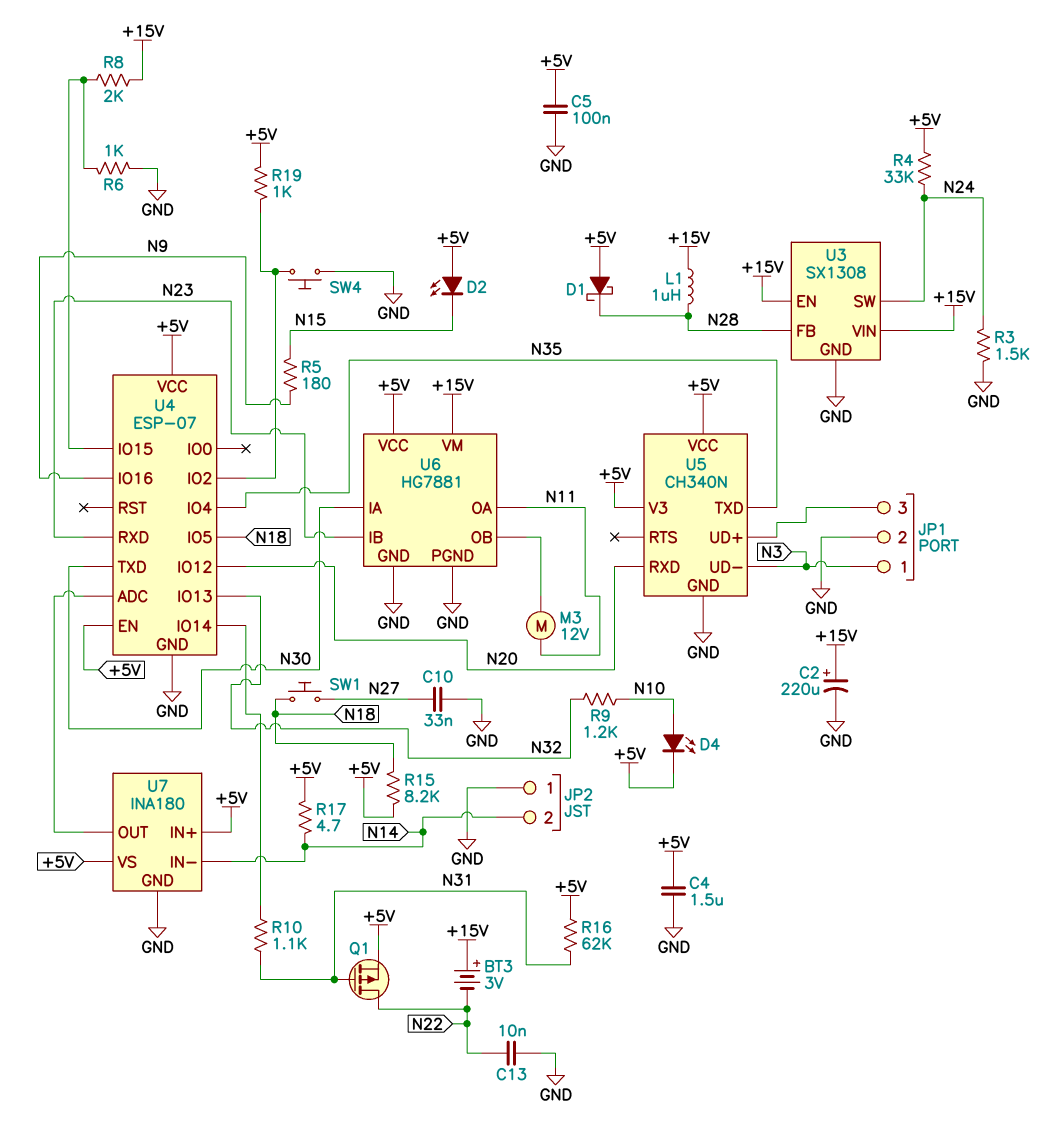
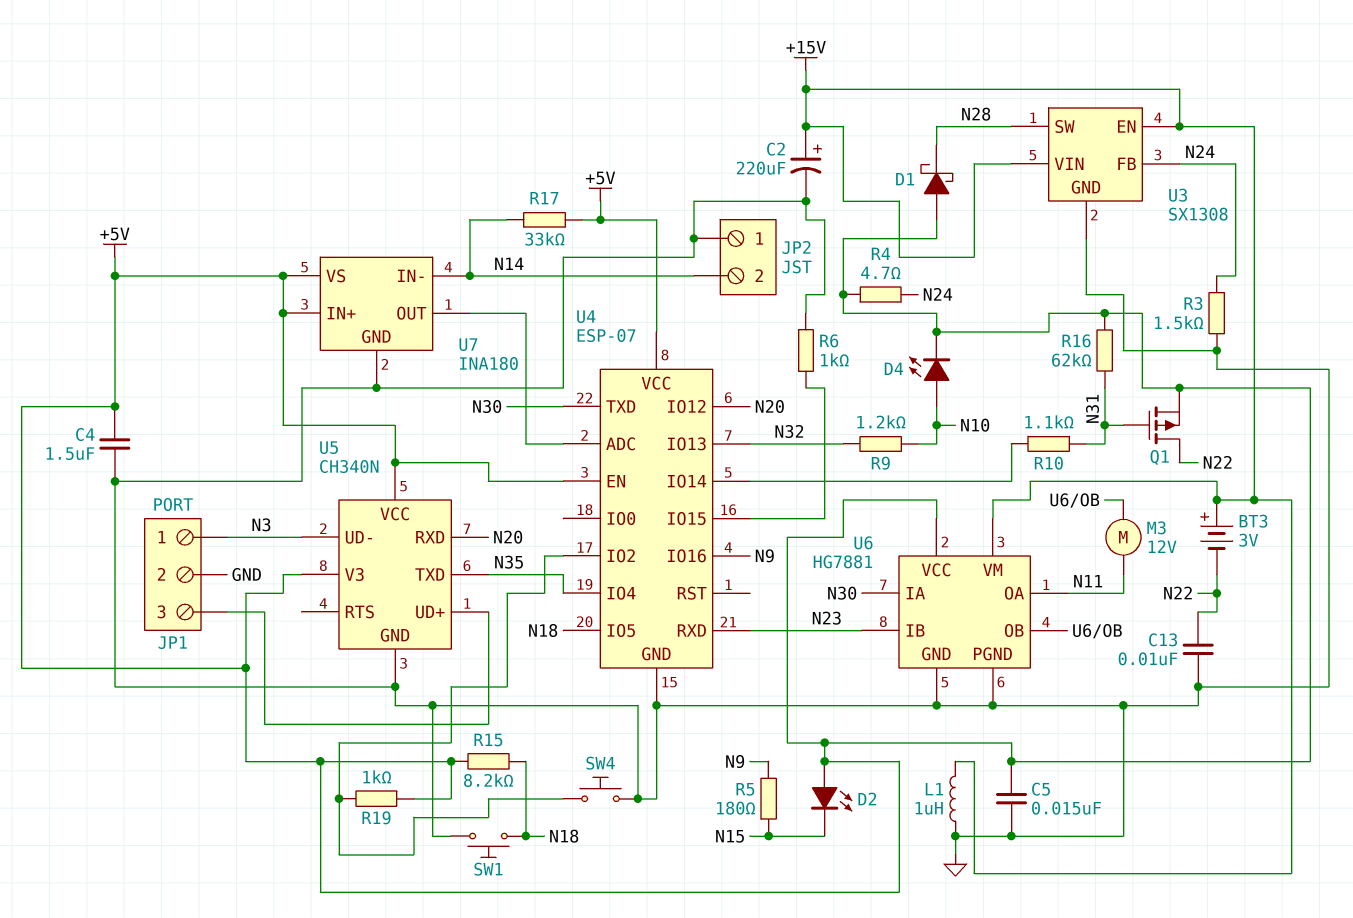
C5: 100nF (+5V, GND) -> 15nF (+5V, GND)
C10: 33nF (GND, N27) -> none
L1: 1uH (+15V, N28) -> 1uH (+15V, GND)
R4: 33k (+5V, N24) -> 4.7 (+5V, N24)
R8: 2k (+15V, U4/IO15) -> none
R17: 4.7 (+5V, N14) -> 33k (+5V, N14)
SW1: button (N18, N27) -> button (GND, N18)
U3 pin FB: N28 -> N24
U3 pin SW: N24 -> N28

